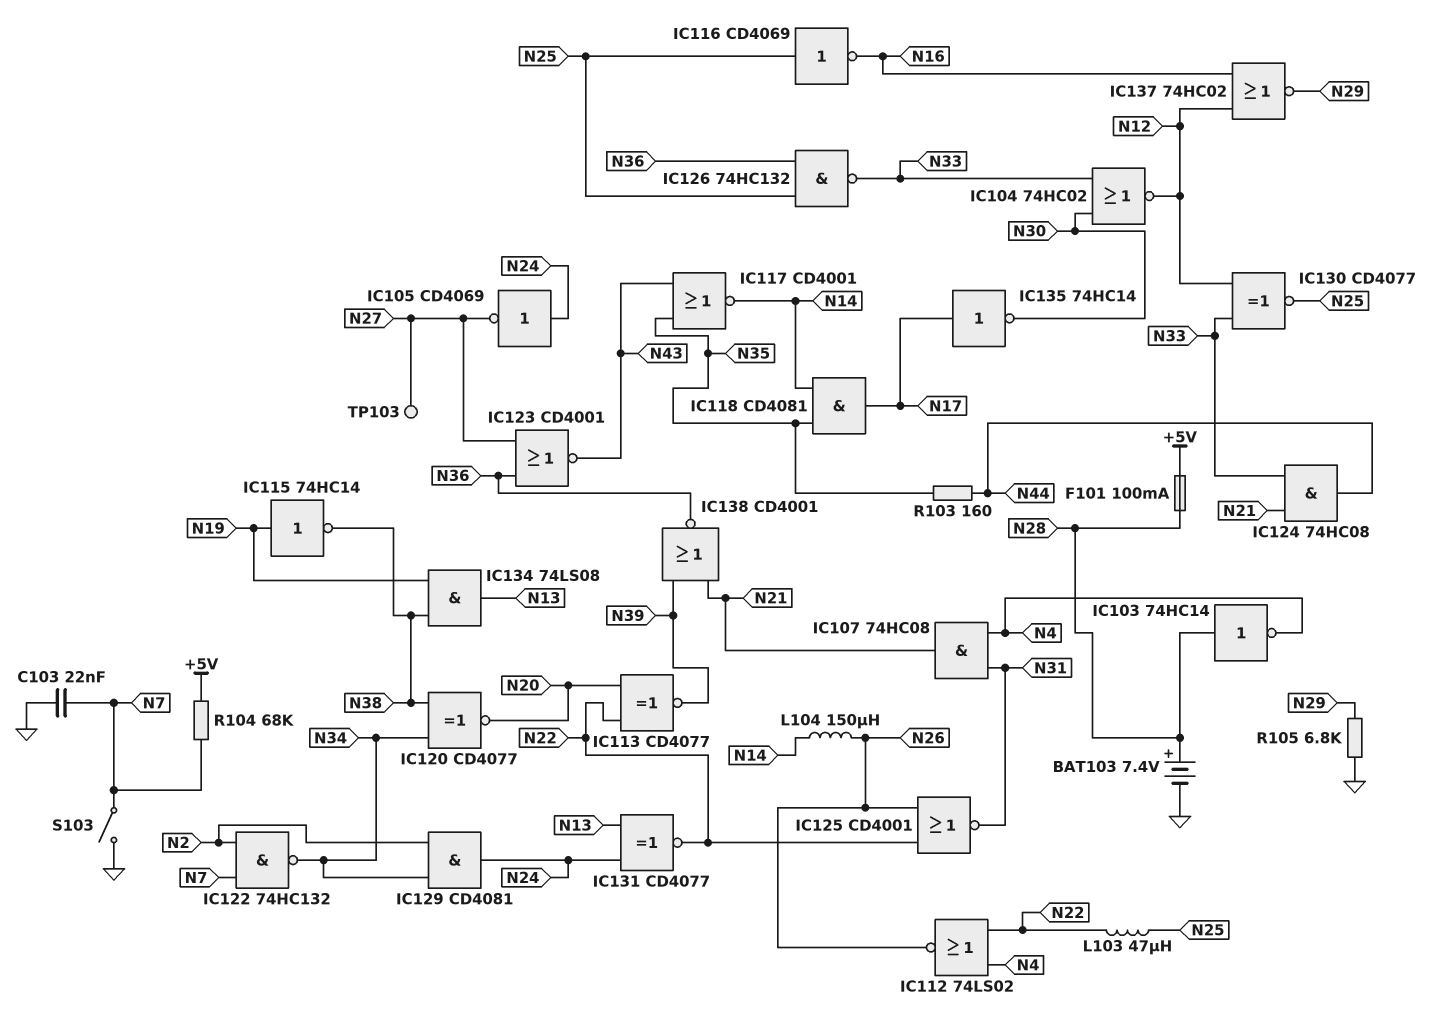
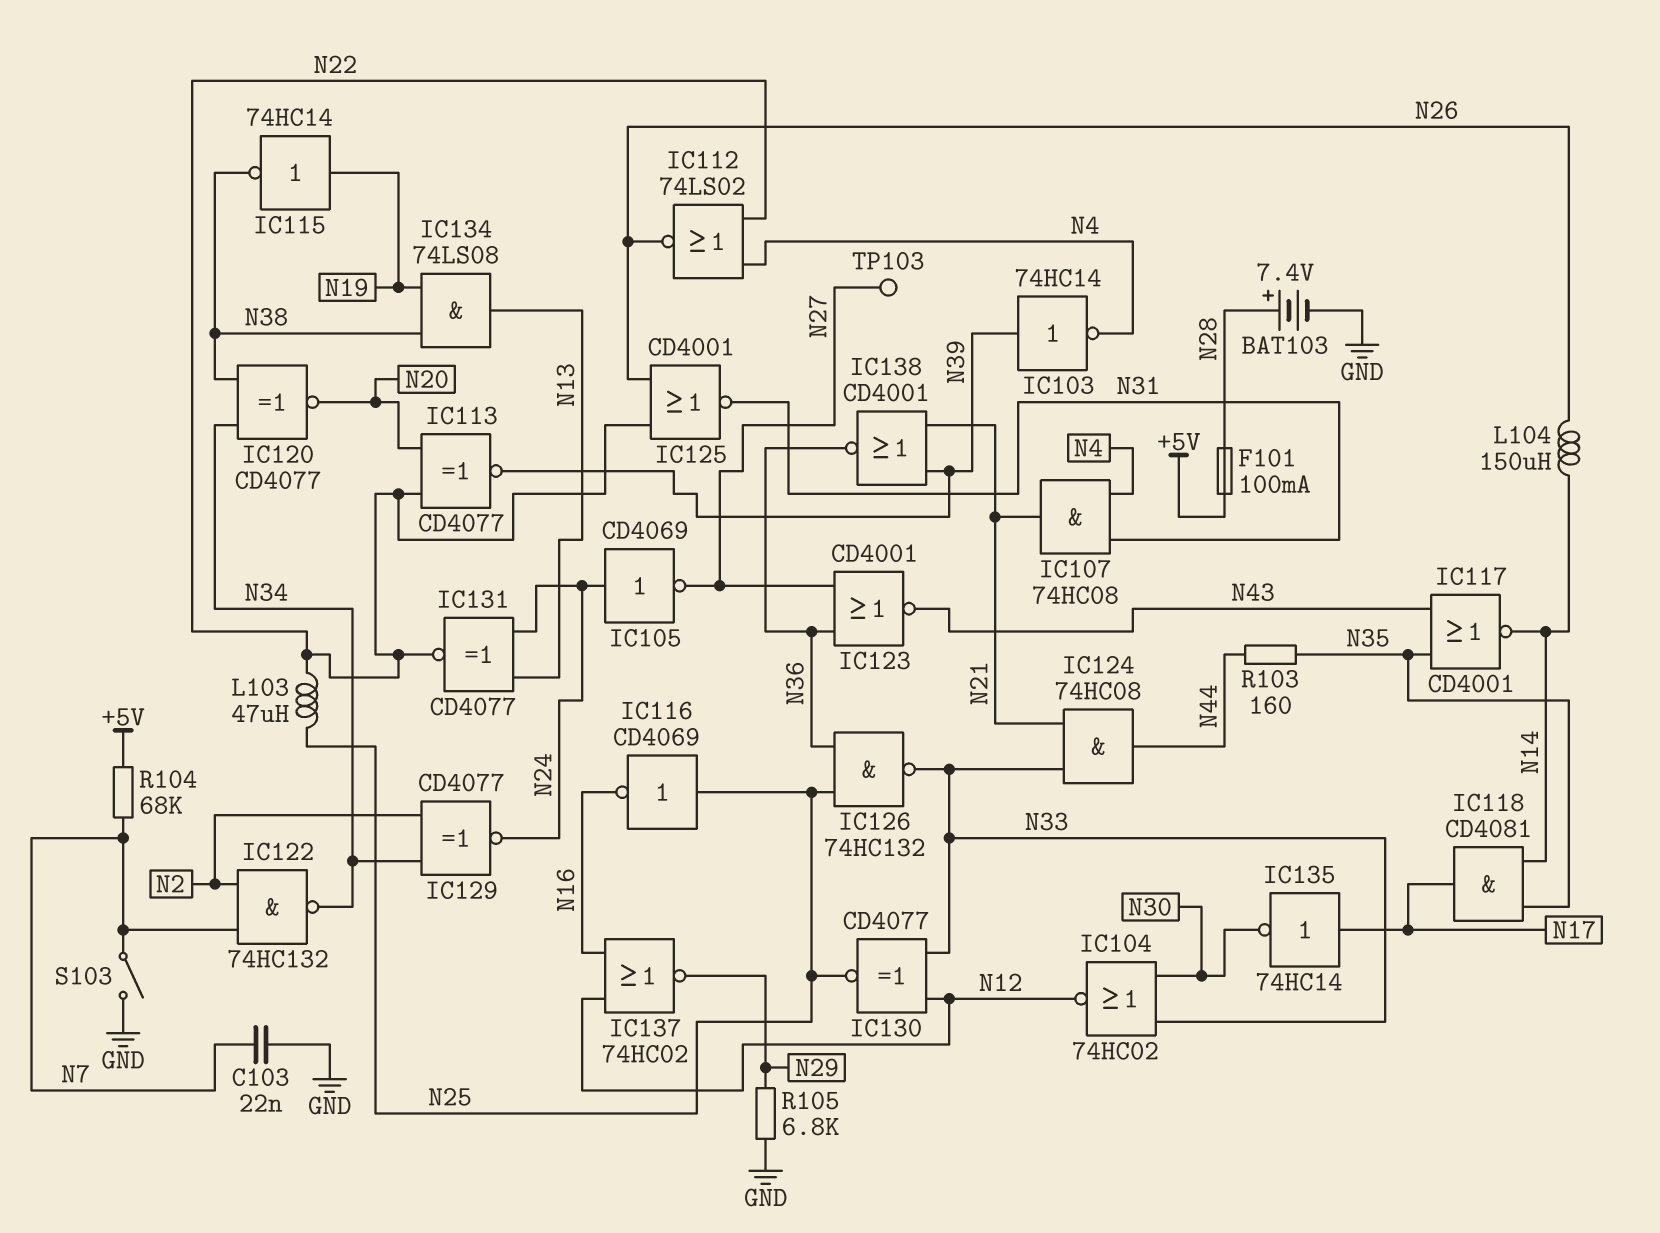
IC103: NOT 74HC14 (in N28, out N4) -> NOT 74HC14 (in N39, out N4)
IC129: AND CD4081 (in N2, in N34, out N24) -> XNOR CD4077 (in N2, in N34, out N24)

